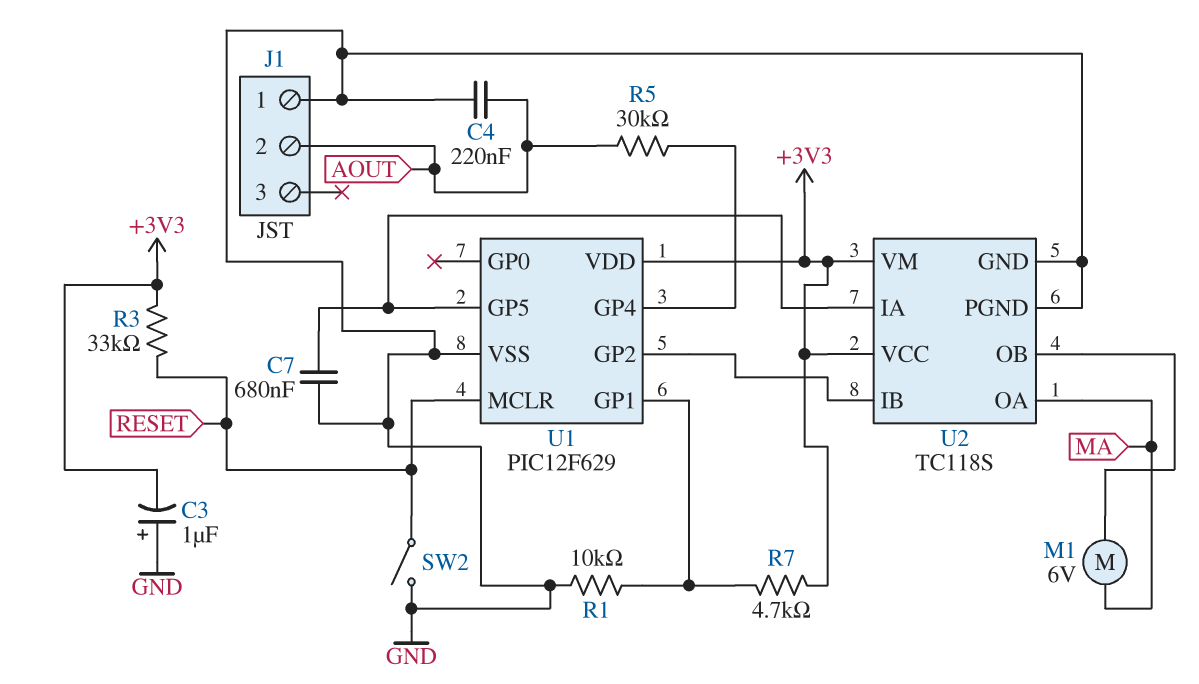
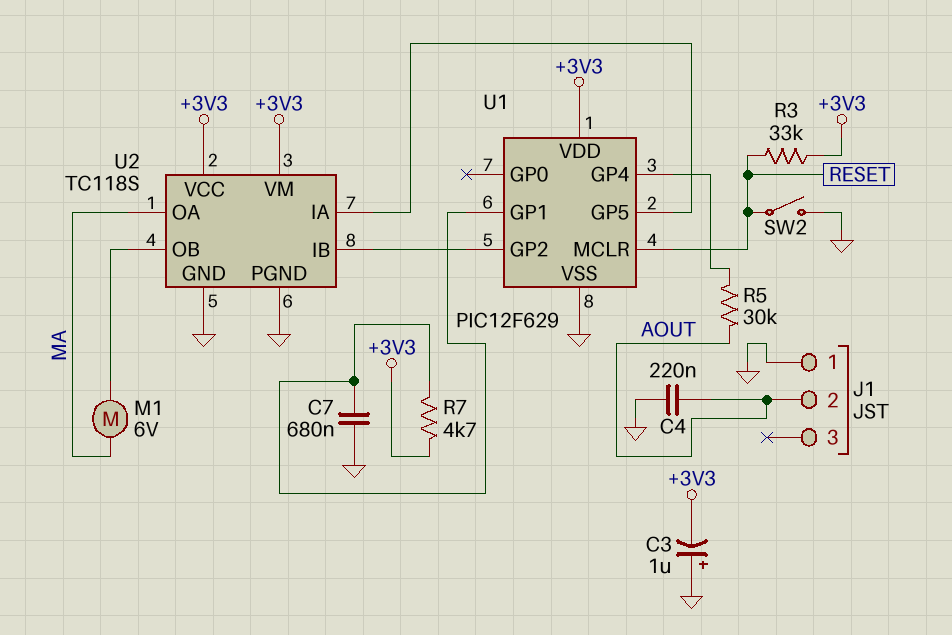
C7: 680nF (GND, U1/GP5) -> 680nF (GND, U1/GP1)
R1: 10k (GND, U1/GP1) -> none

